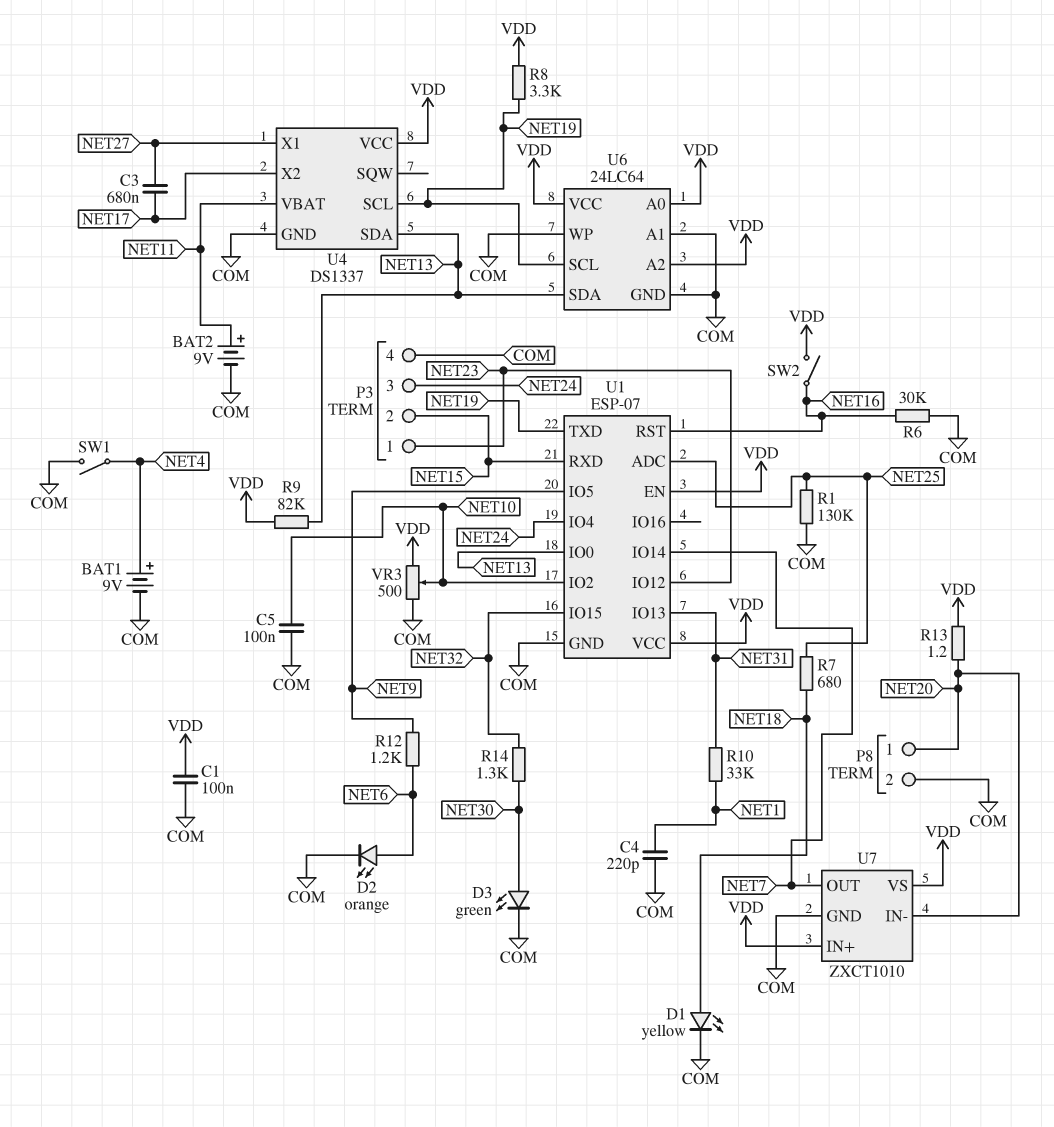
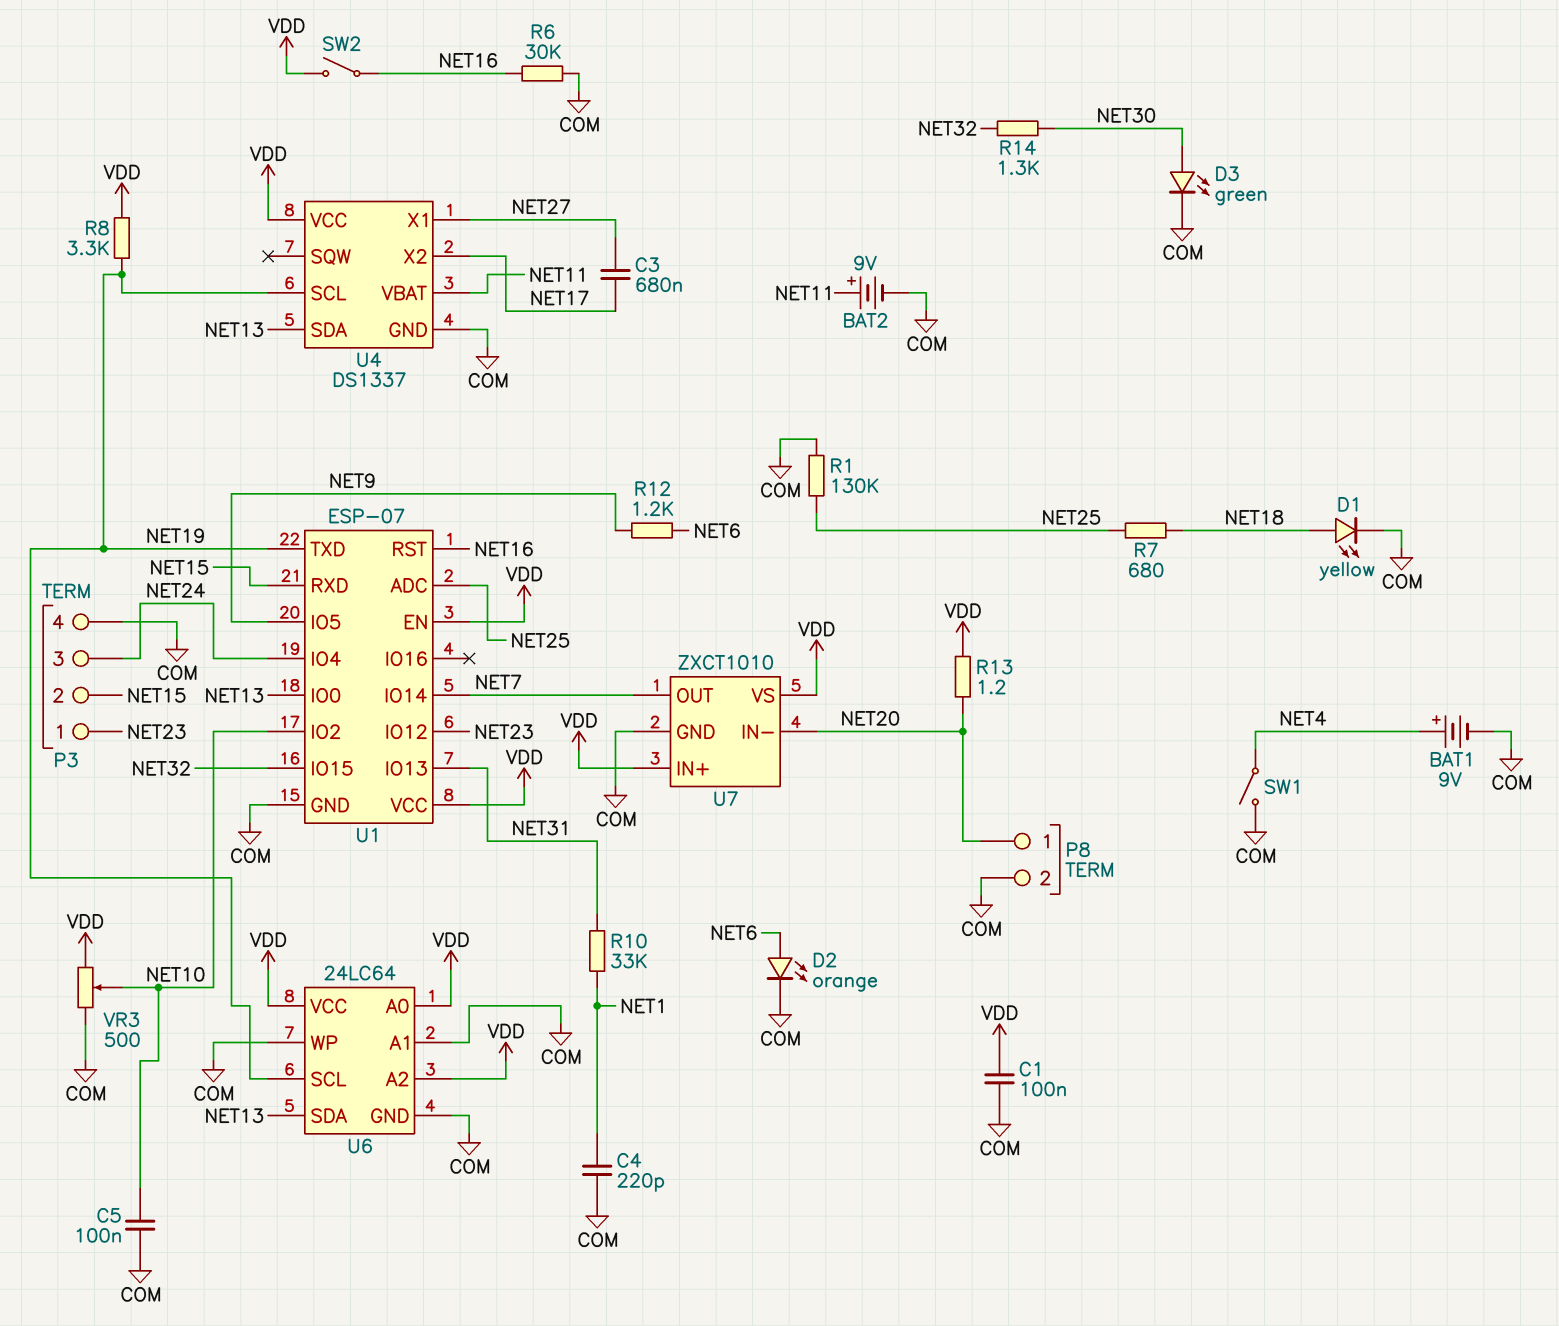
R9: 82k (NET13, VDD) -> none

